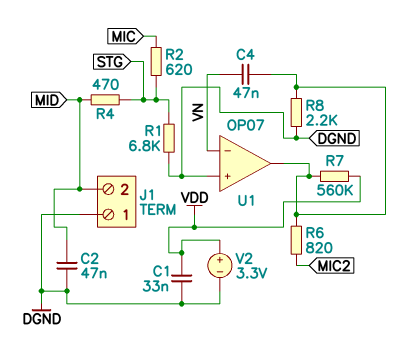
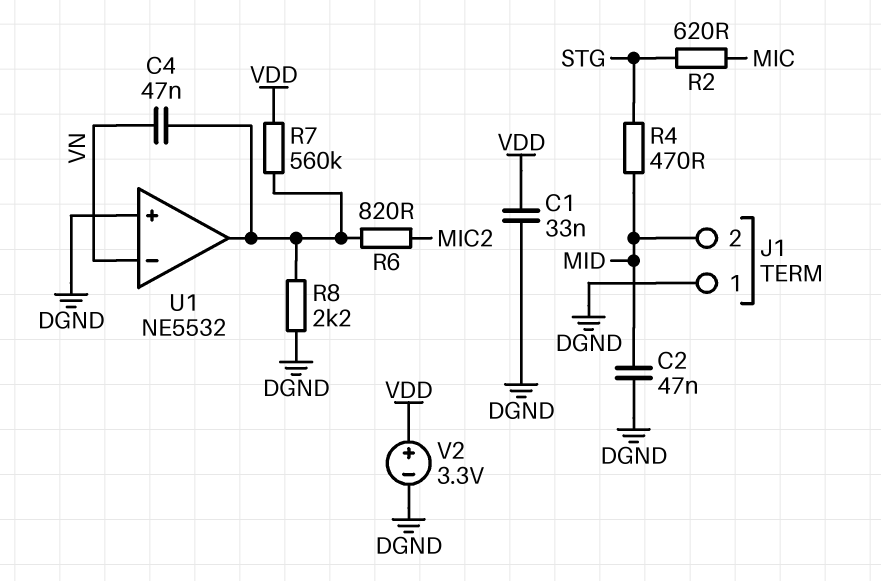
R1: 6.8k (DGND, STG) -> none
U1: OP07 -> NE5532

